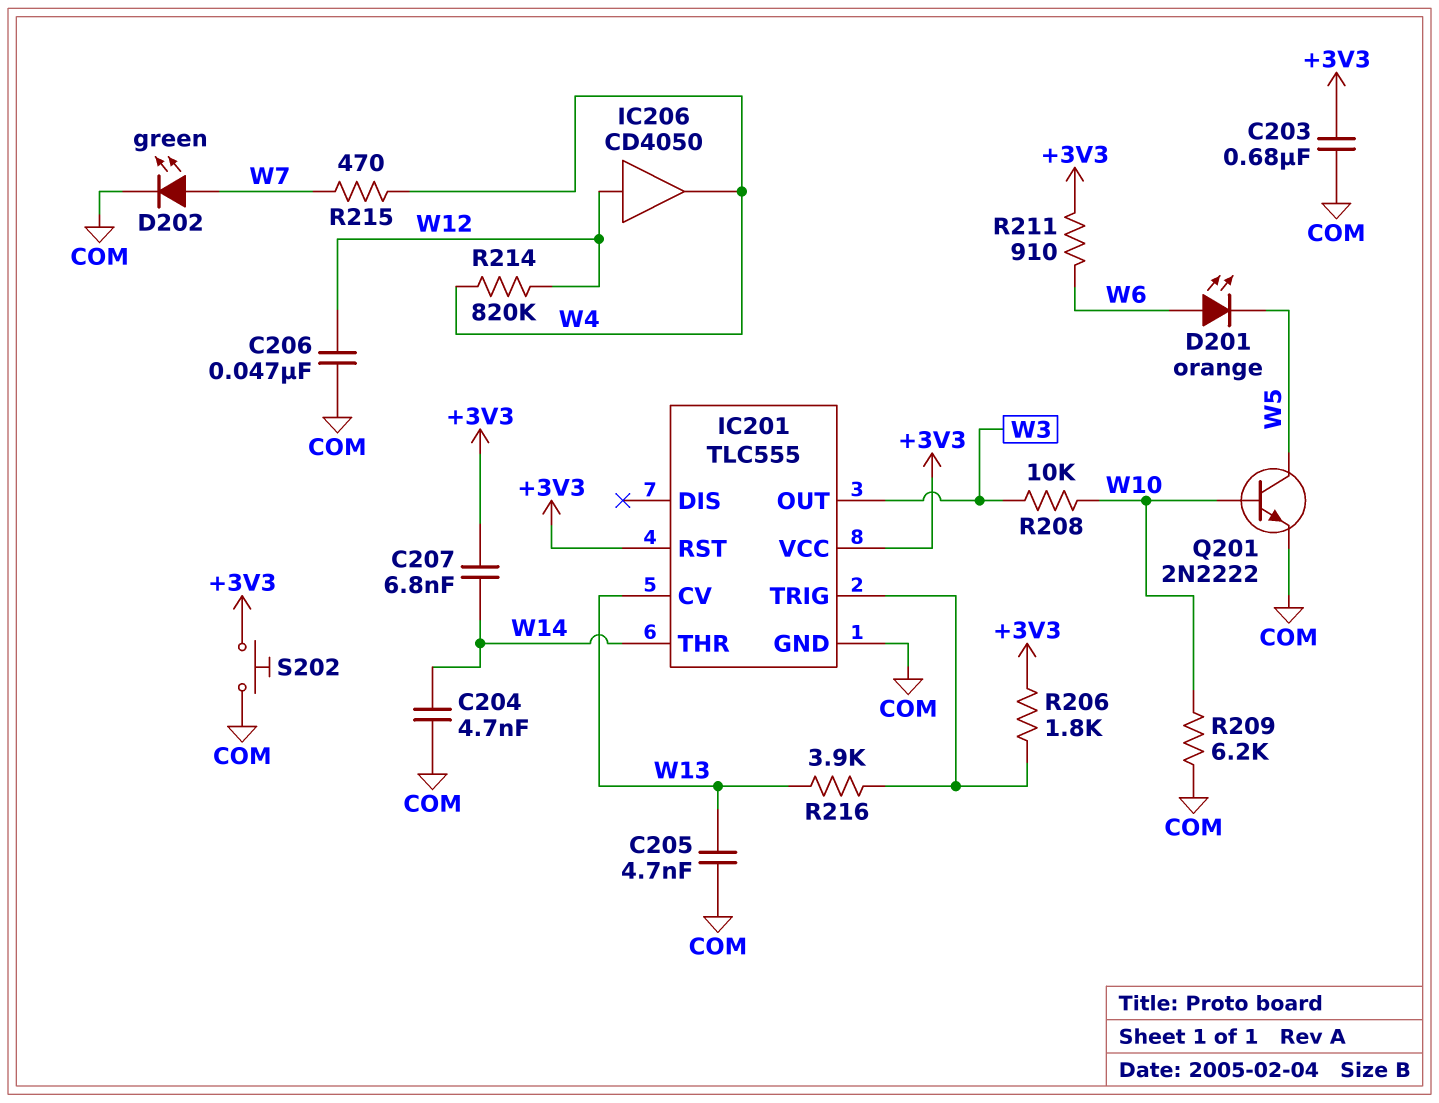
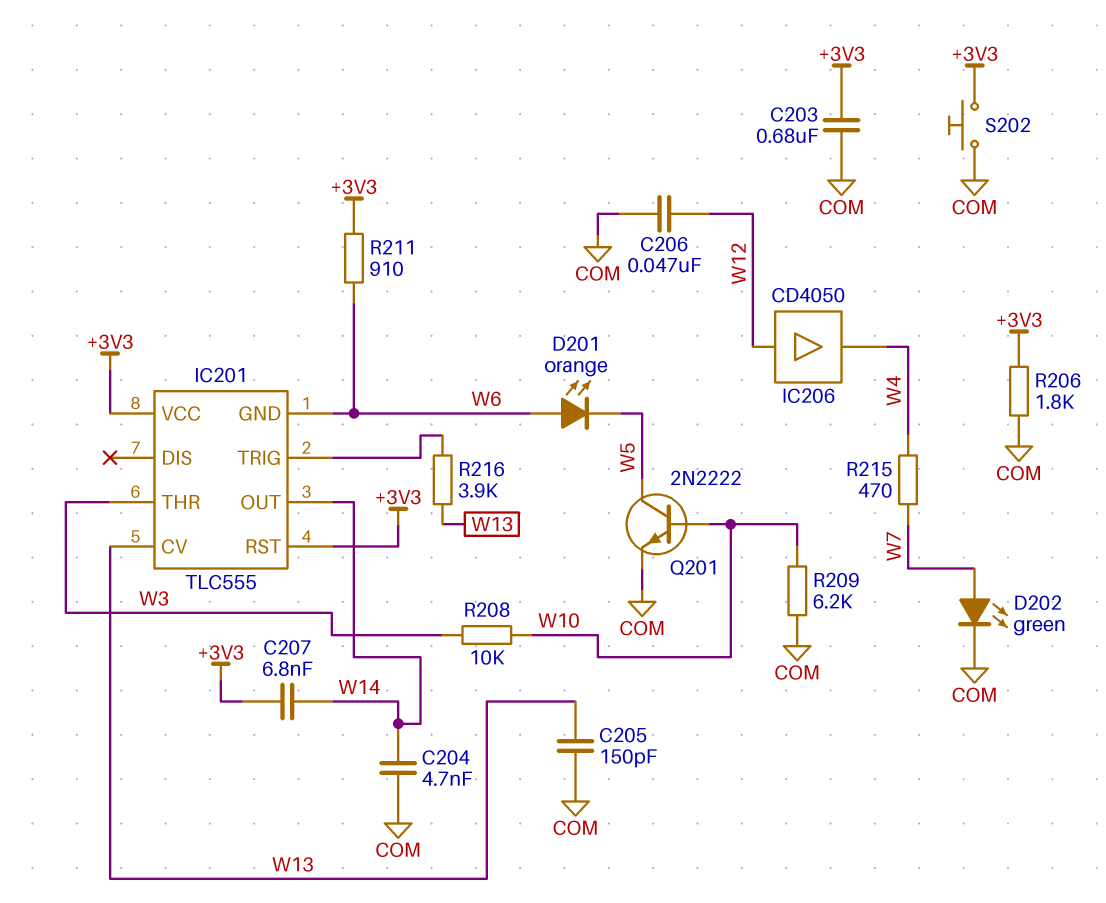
C205: 4.7nF (COM, W13) -> 150pF (COM, W13)
IC201 pin GND: COM -> W6
IC201 pin OUT: W3 -> W14
IC201 pin THR: W14 -> W3
R206: 1.8k (+3V3, IC201/TRIG) -> 1.8k (+3V3, COM)
R214: 820k (W4, W12) -> none

